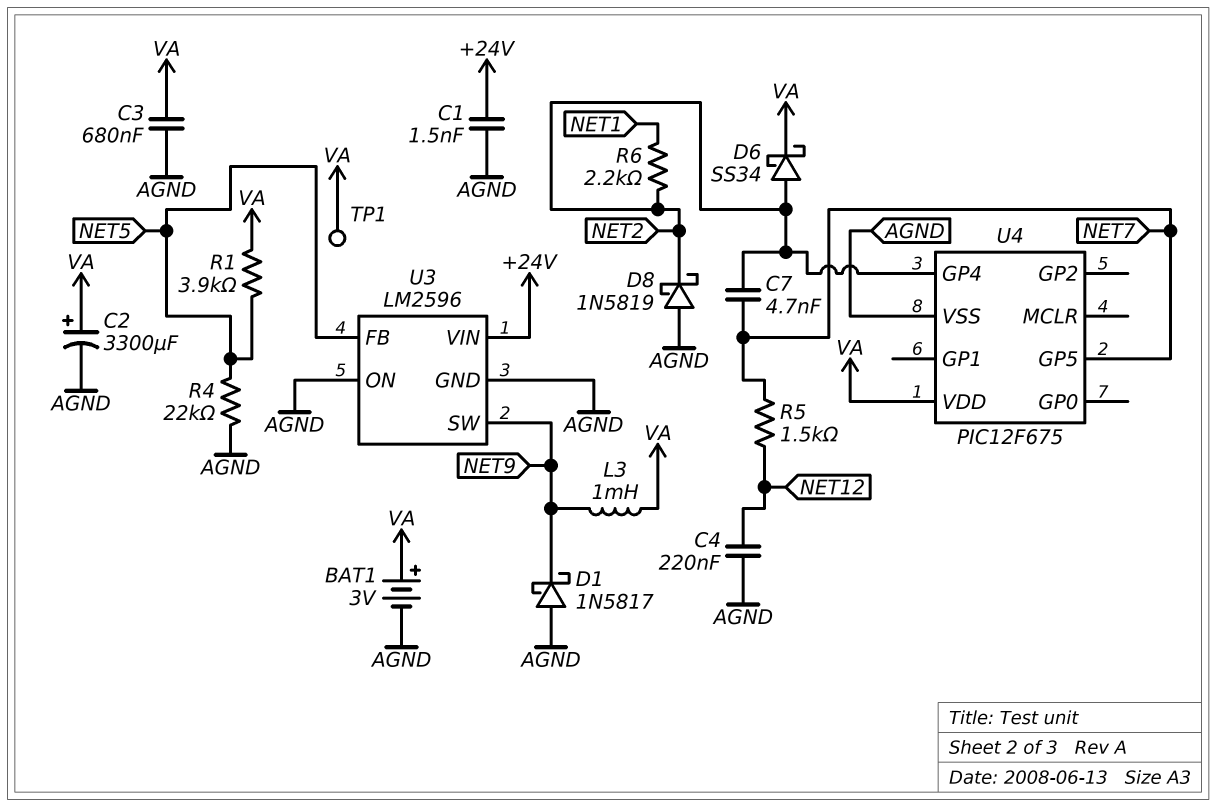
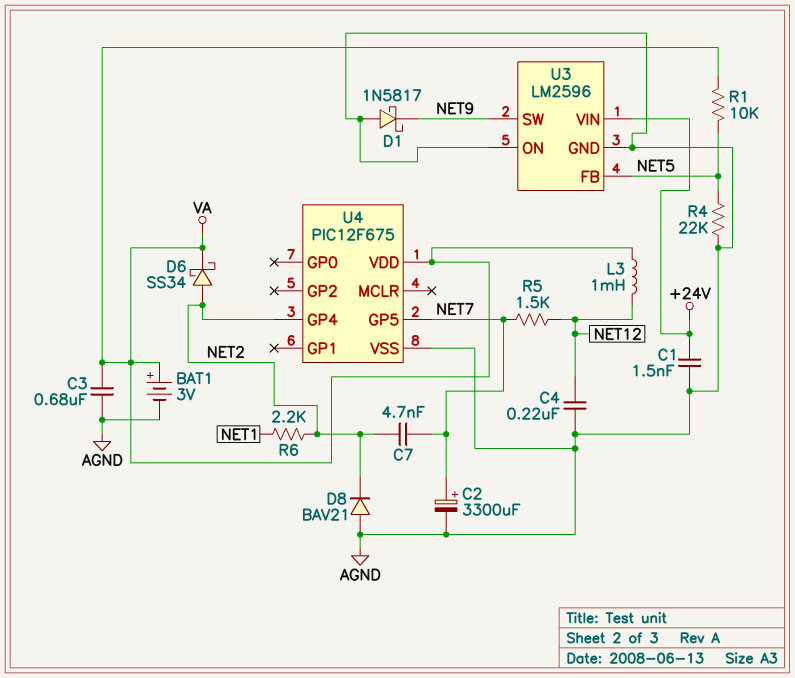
C2: 3300uF (plus VA, minus AGND) -> 3300uF (plus NET7, minus AGND)
D8: schottky 1N5819 (A AGND, K NET2) -> diode BAV21 (A AGND, K NET2)
L3: 1mH (NET9, VA) -> 1mH (NET12, VA)
R1: 3.9k (NET5, VA) -> 10k (NET5, VA)
TP1: test point (VA) -> none

